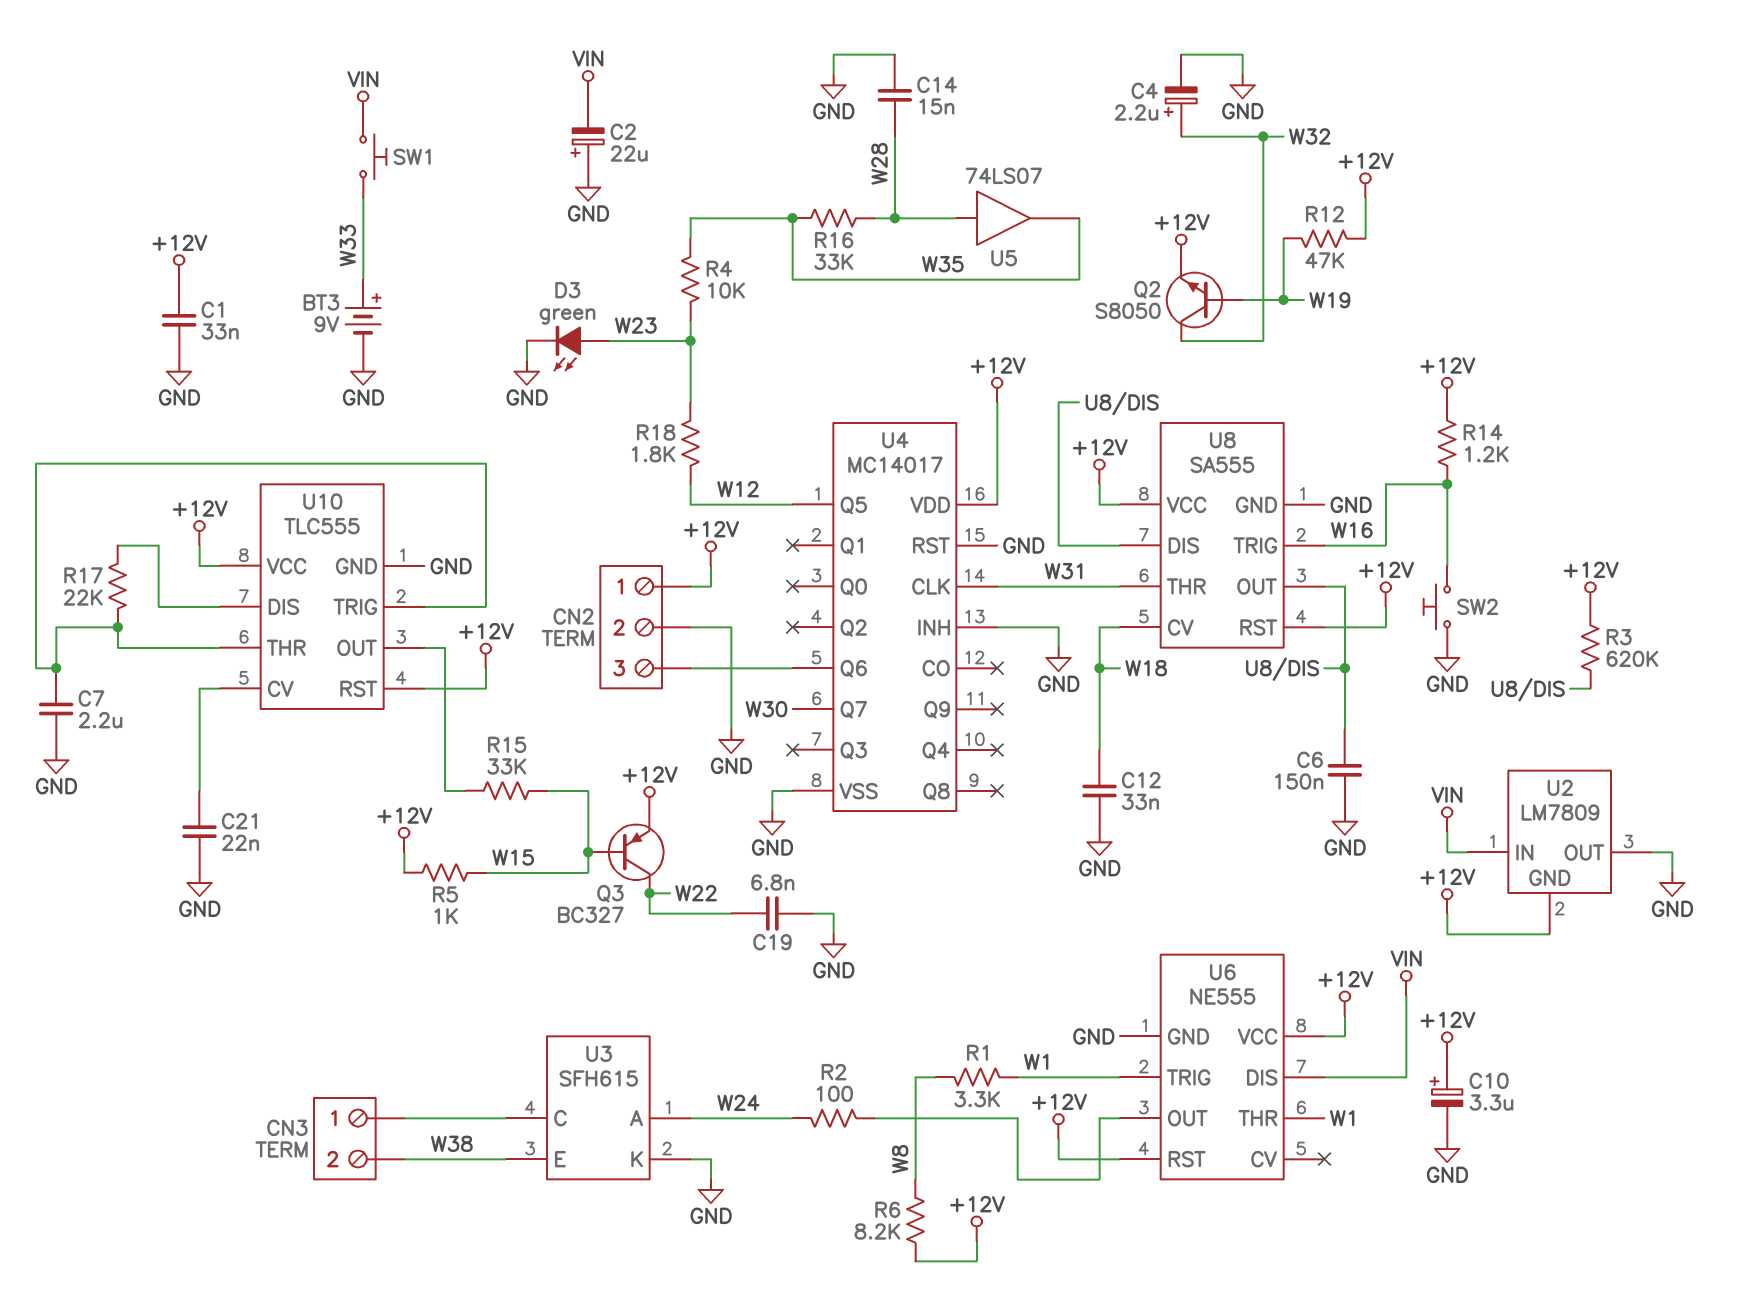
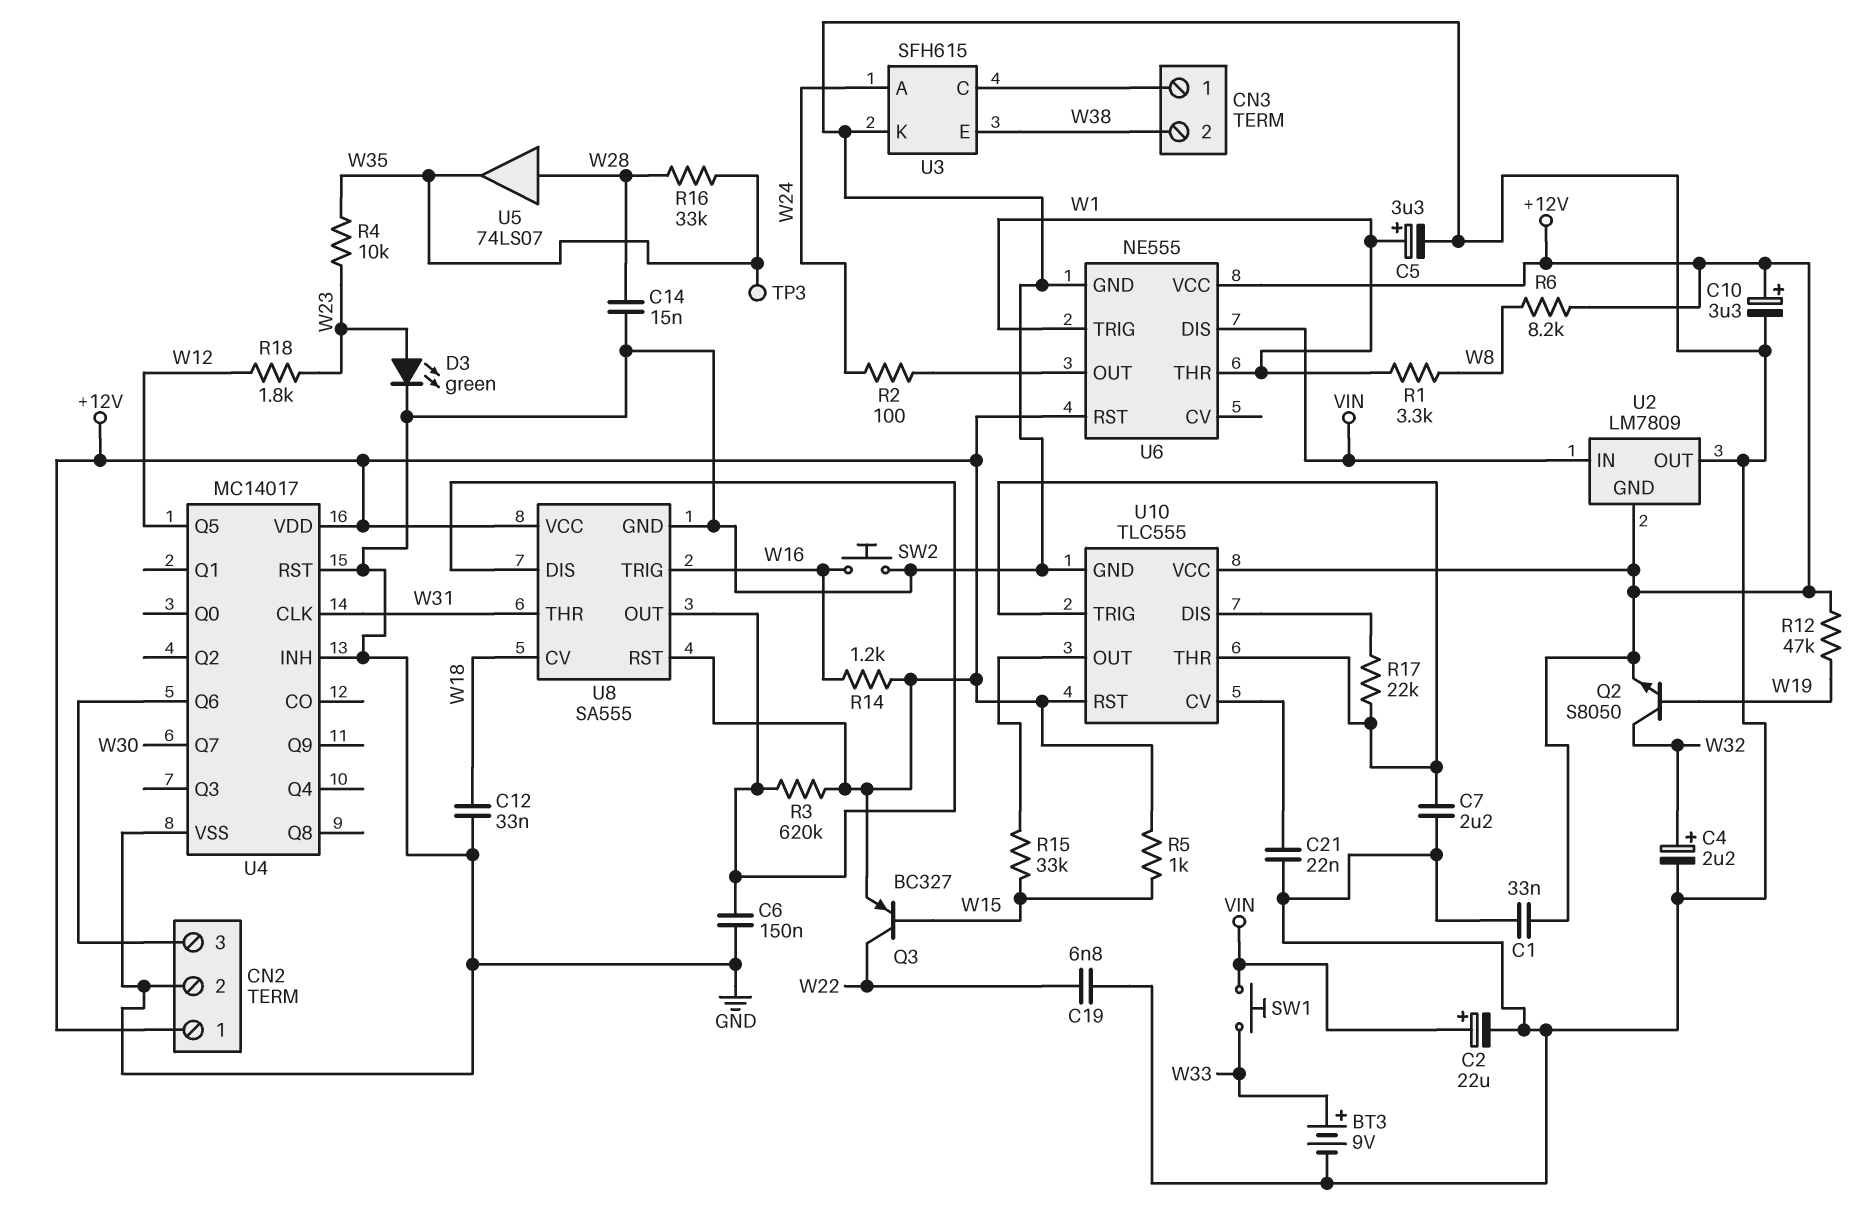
C2: 22uF (plus GND, minus VIN) -> 22uF (plus VIN, minus GND)
C5: none -> 3.3uF (plus W1, minus GND)
TP3: none -> test point (W35)

